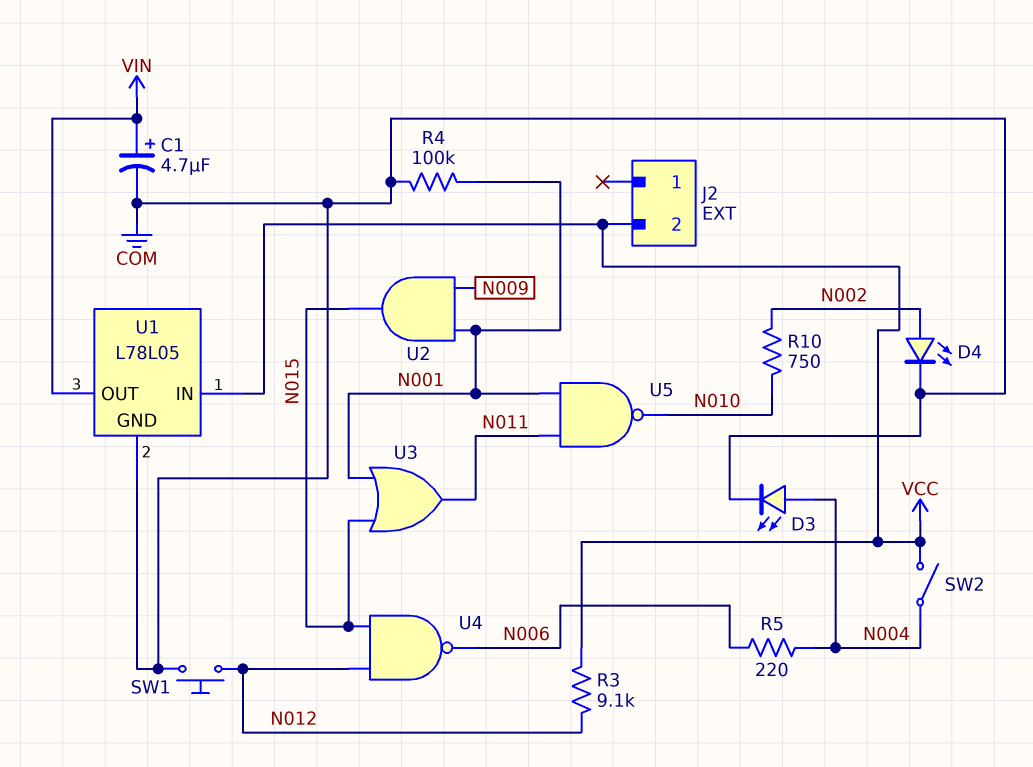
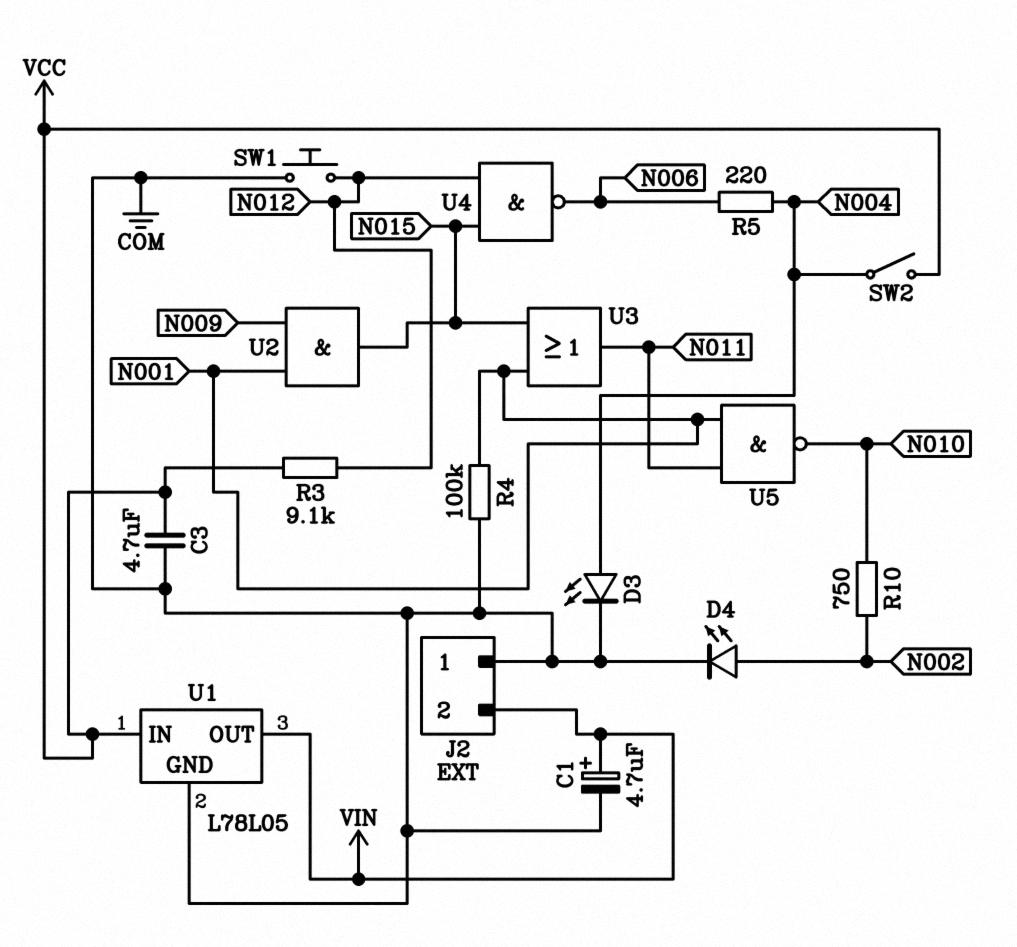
C3: none -> 4.7uF (COM, VCC)
J2 pin 1: none -> COM
J2 pin 2: VCC -> VIN

